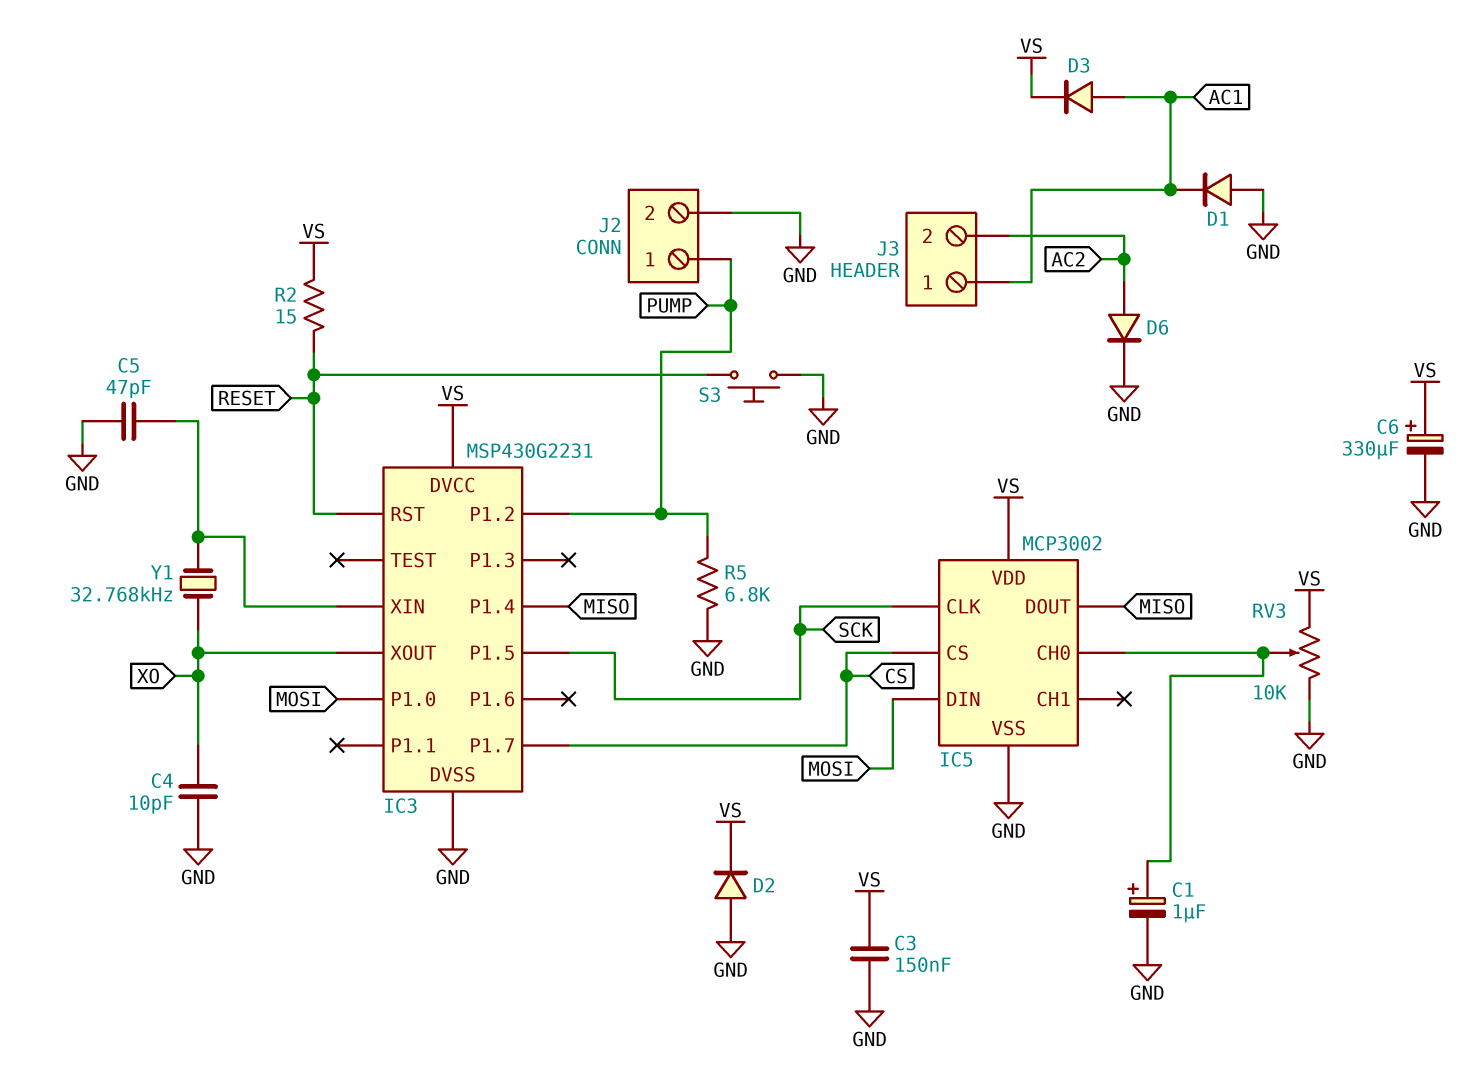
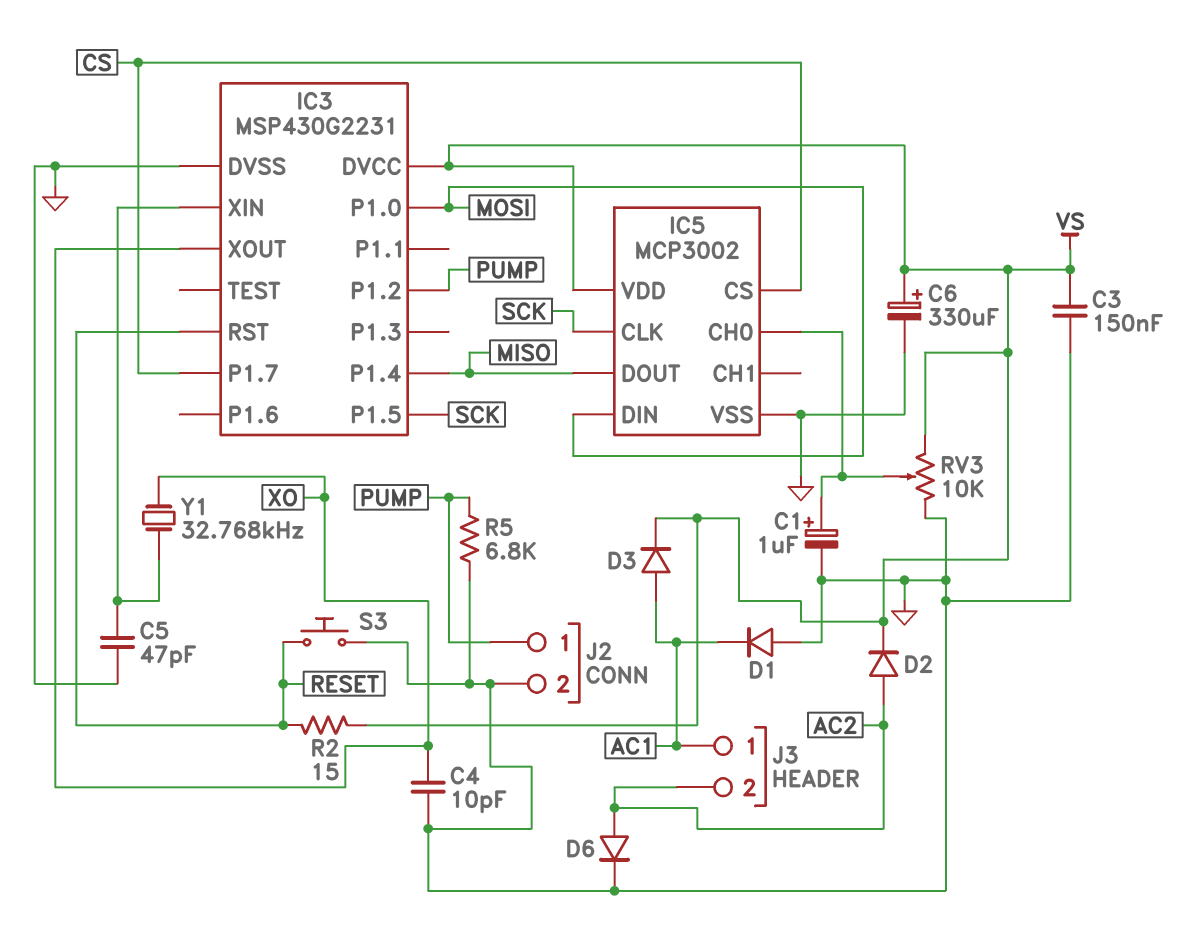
D2: diode (A GND, K VS) -> diode (A AC2, K VS)

